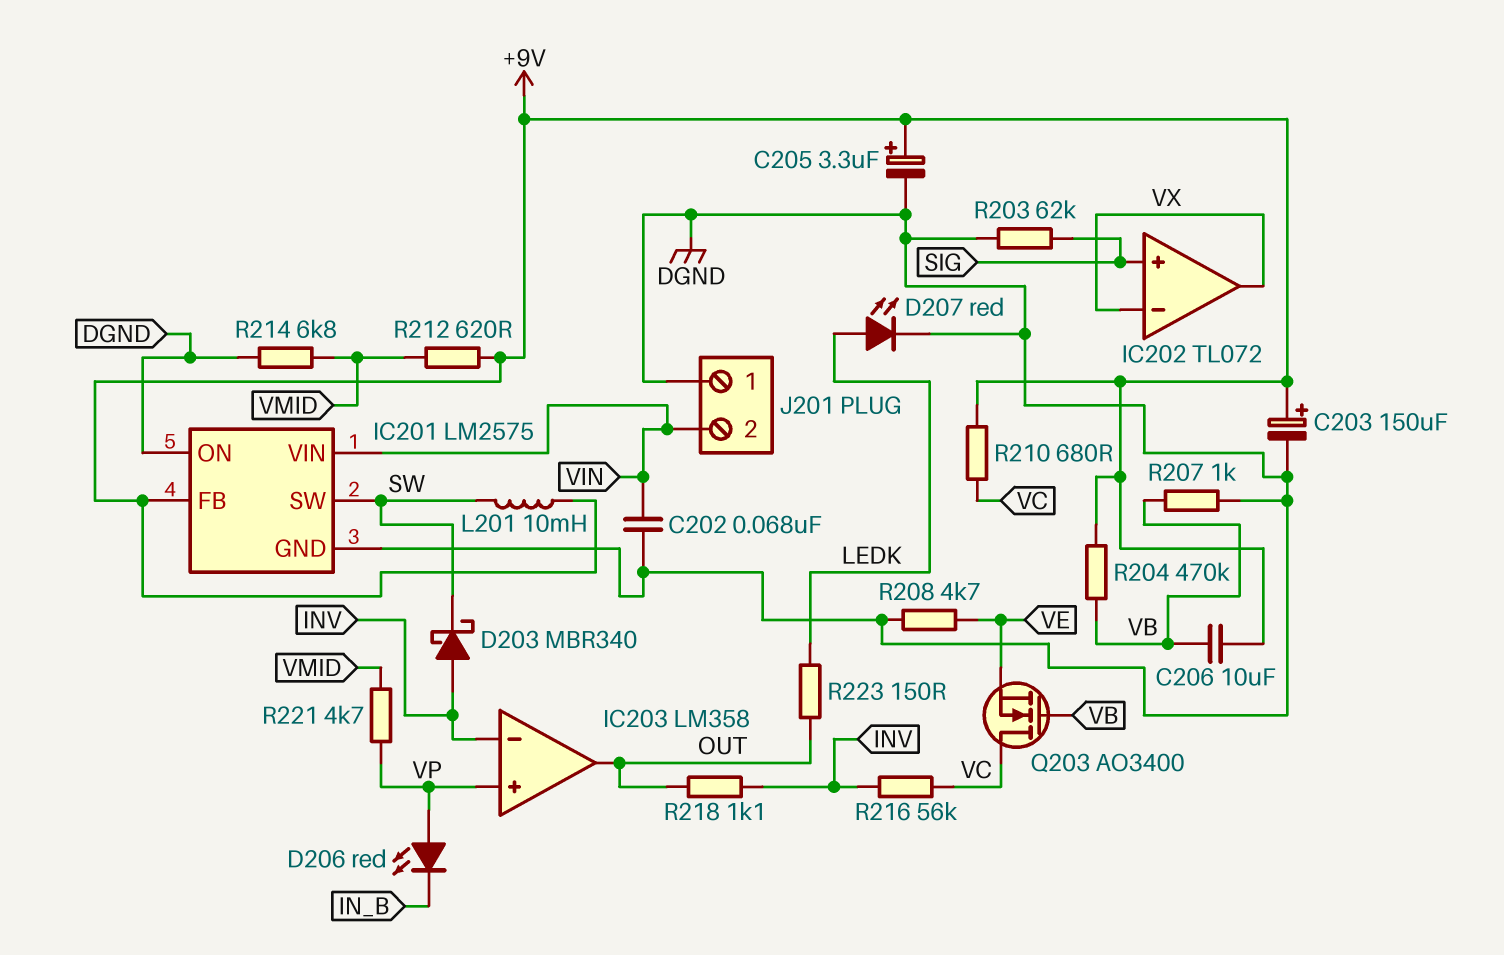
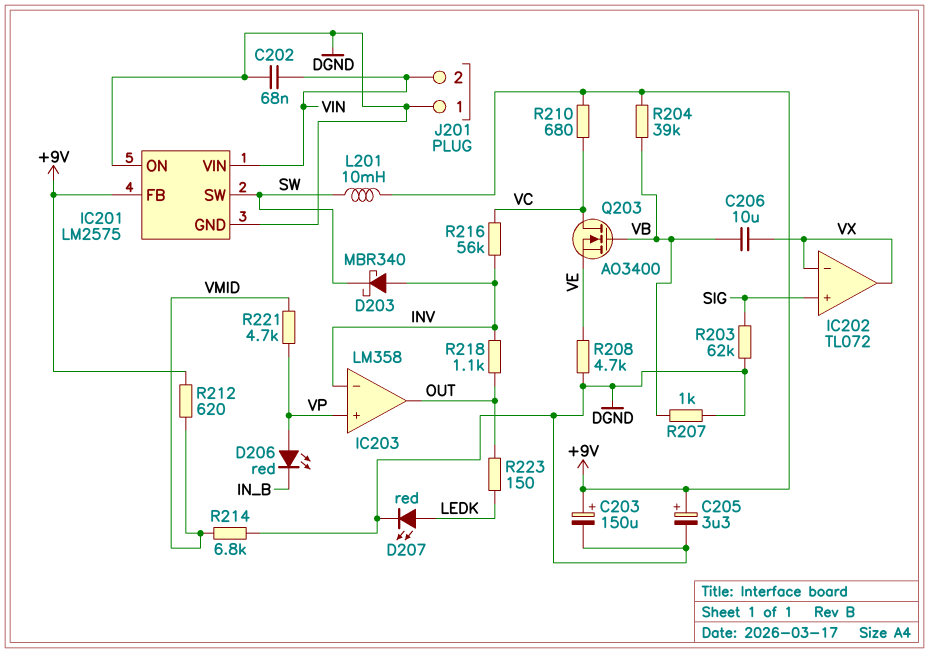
C206: 10uF (+9V, VB) -> 10uF (VB, VX)
R204: 470k (+9V, VB) -> 39k (+9V, VB)

